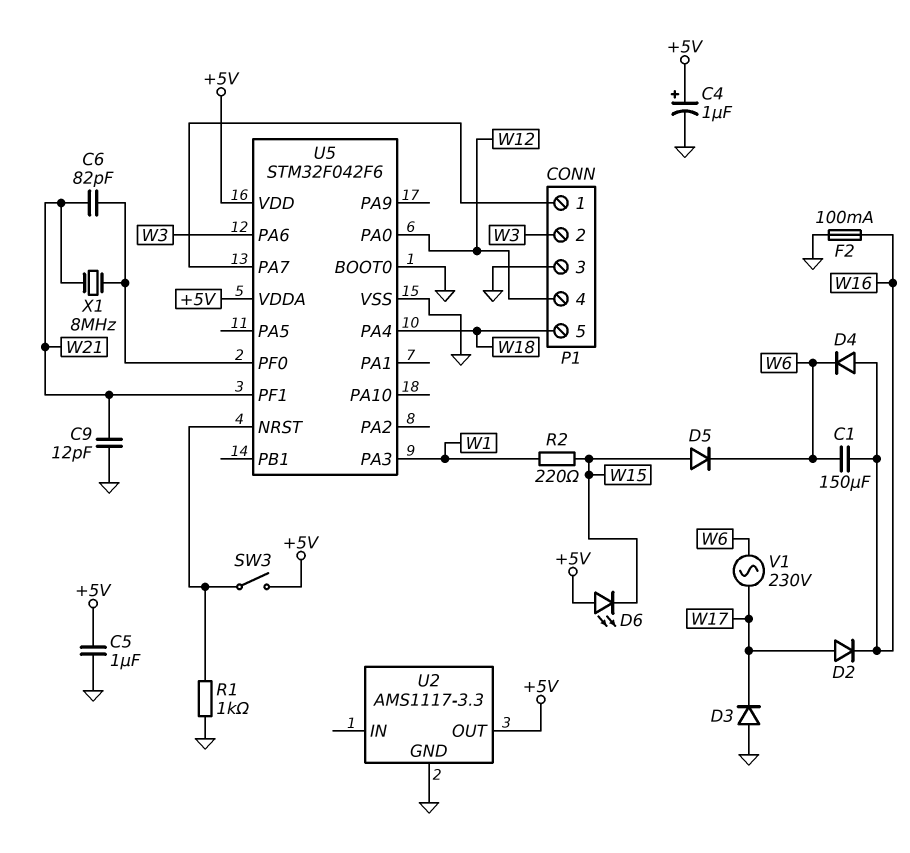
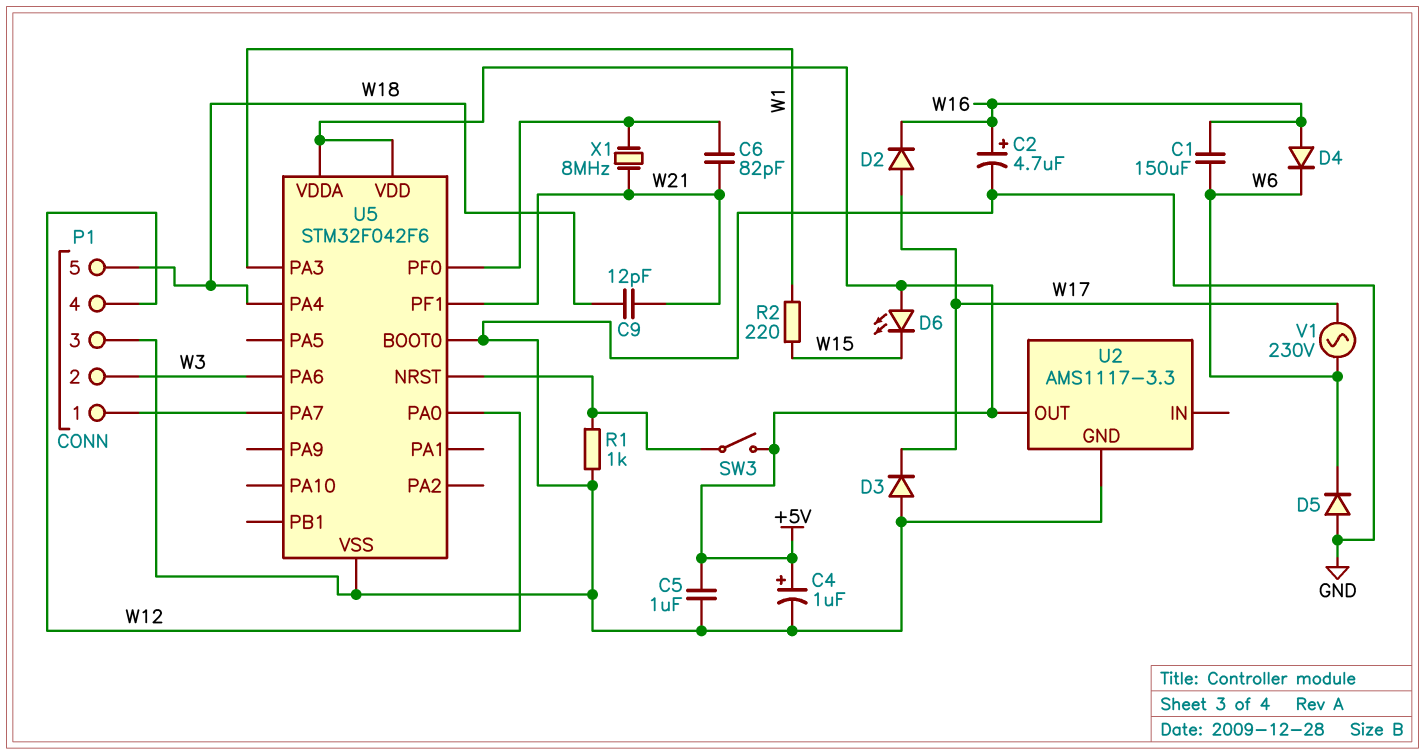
C2: none -> 4.7uF (plus W16, minus GND)
C9: 12pF (GND, W21) -> 12pF (W18, W21)
D5: diode (A W15, K W6) -> diode (A GND, K W6)
F2: 100mA (GND, W16) -> none

